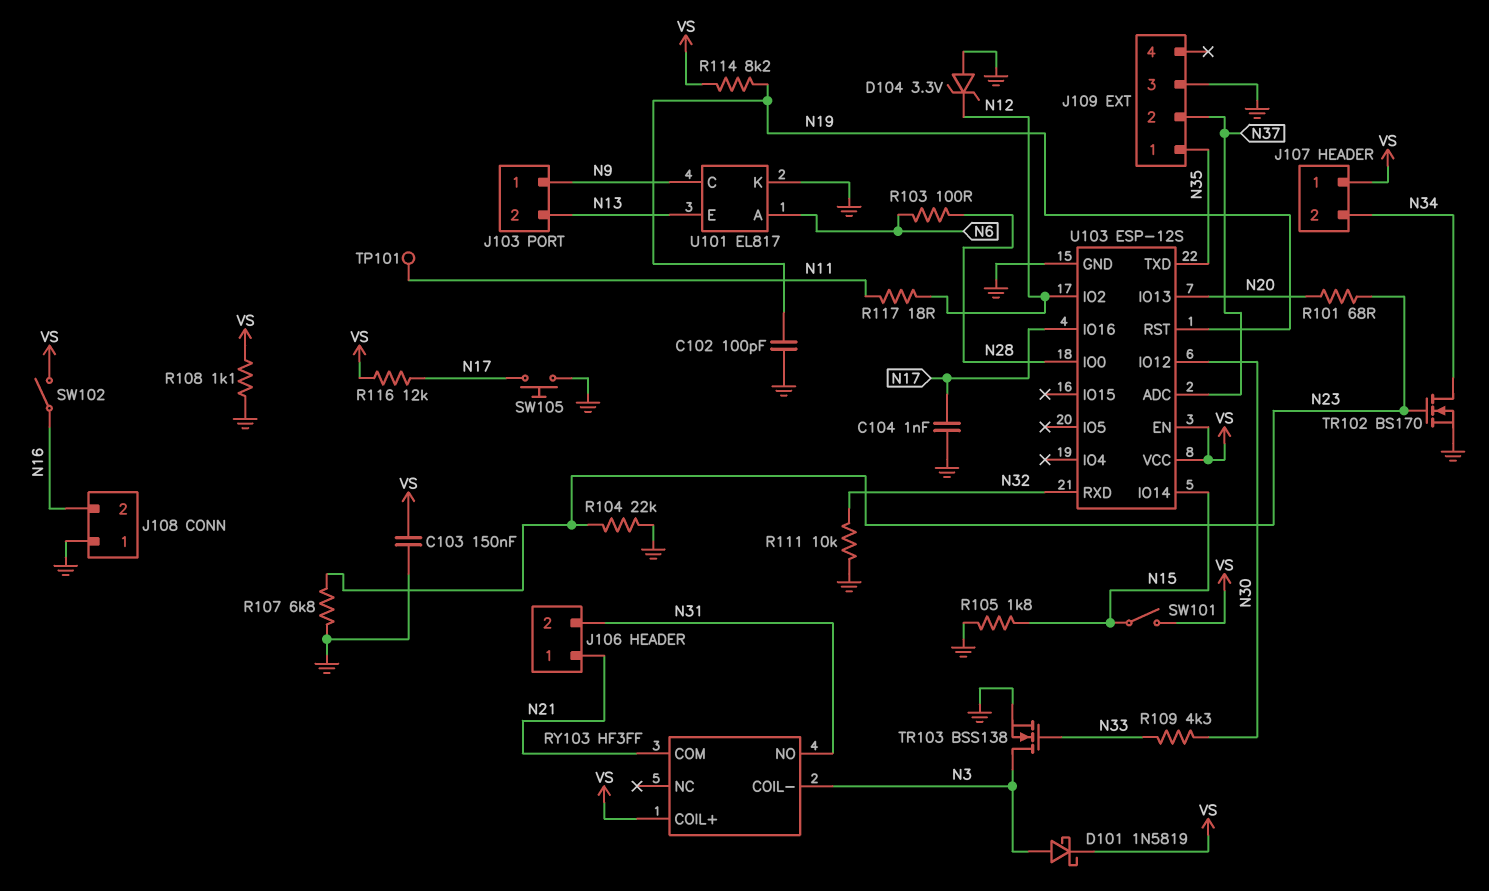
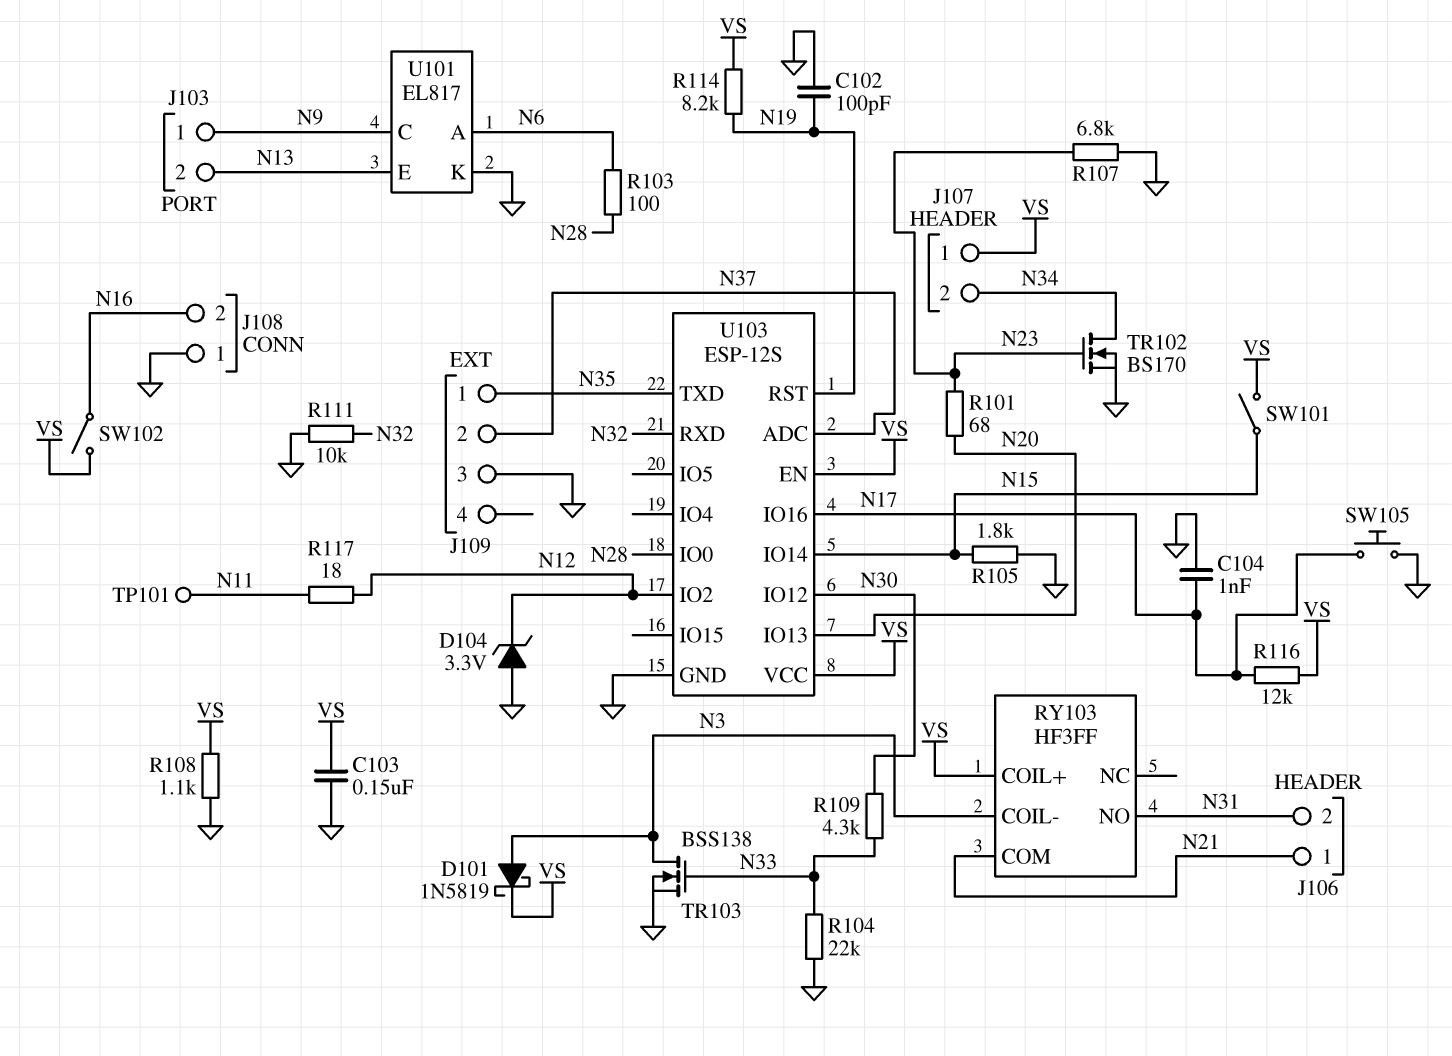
R104: 22k (GND, N23) -> 22k (GND, N33)

